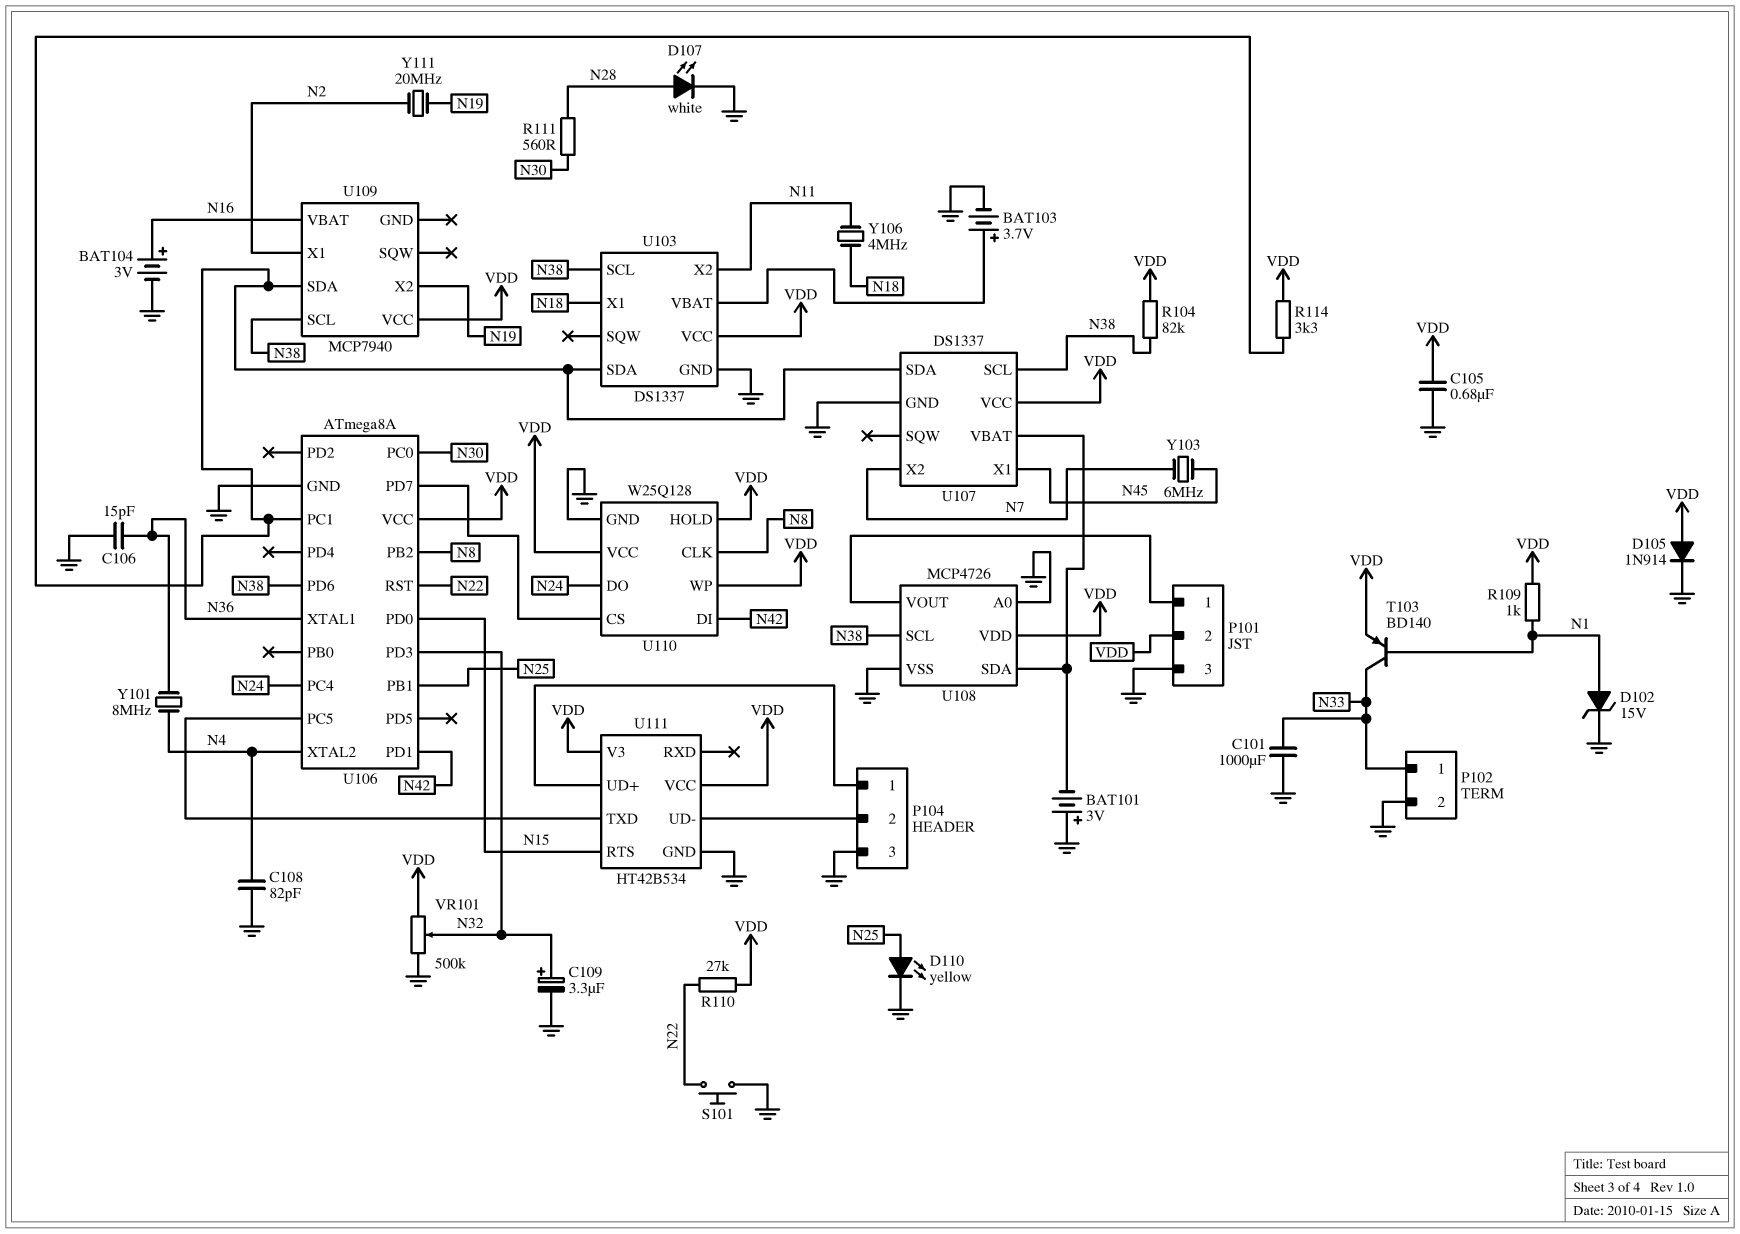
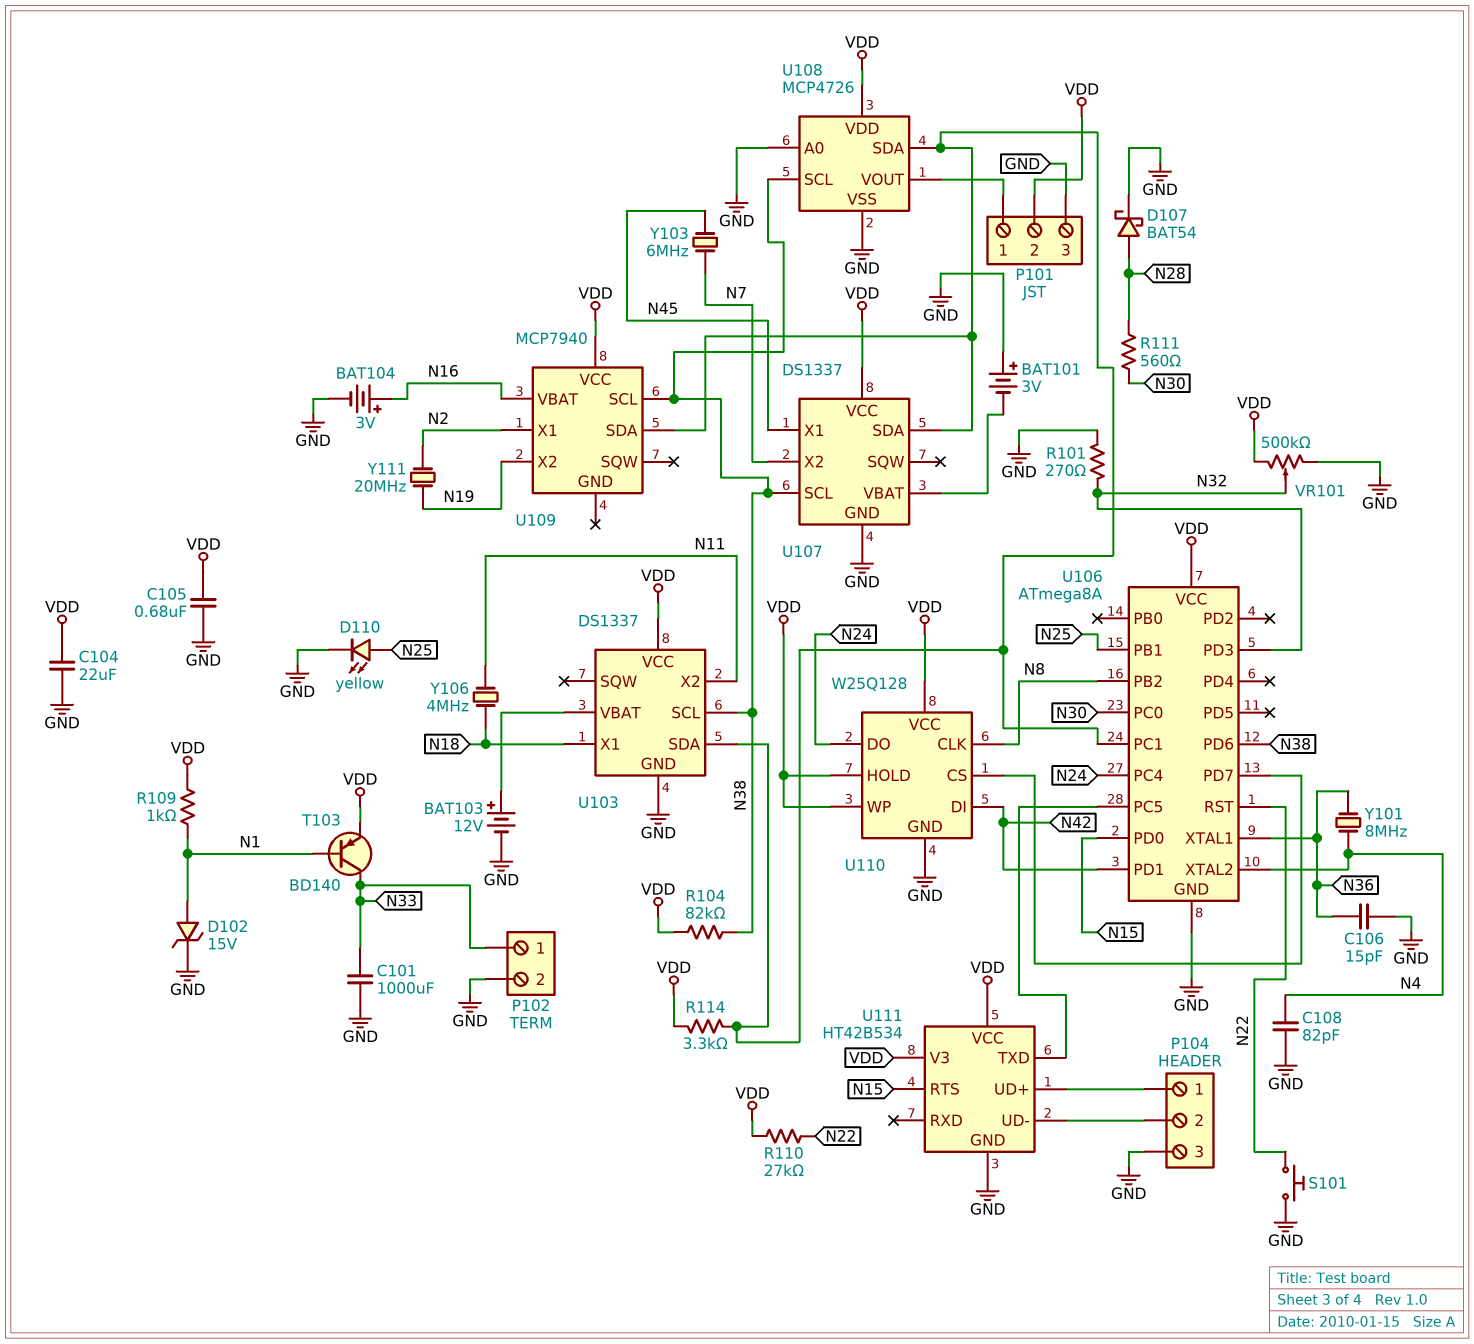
BAT103: 3.7V (plus U103/VBAT, minus GND) -> 12V (plus U103/VBAT, minus GND)
C104: none -> 22uF (GND, VDD)
C109: 3.3uF (plus N32, minus GND) -> none
D105: diode 1N914 (A VDD, K GND) -> none
D107: LED white (A N28, K GND) -> schottky BAT54 (A N28, K GND)
R101: none -> 270 (GND, N32)
U108 pin SDA: U107/VBAT -> U103/SDA

